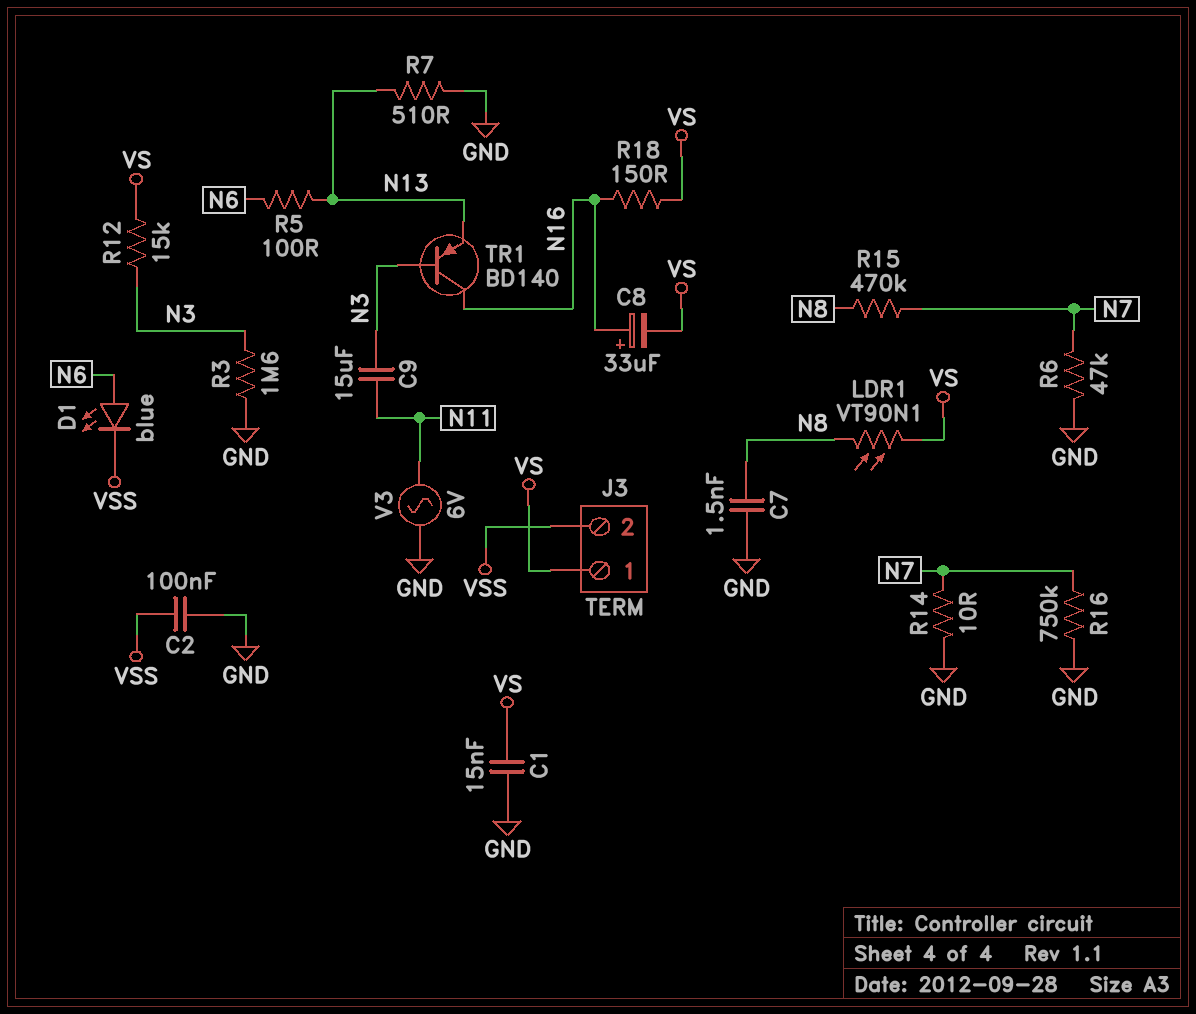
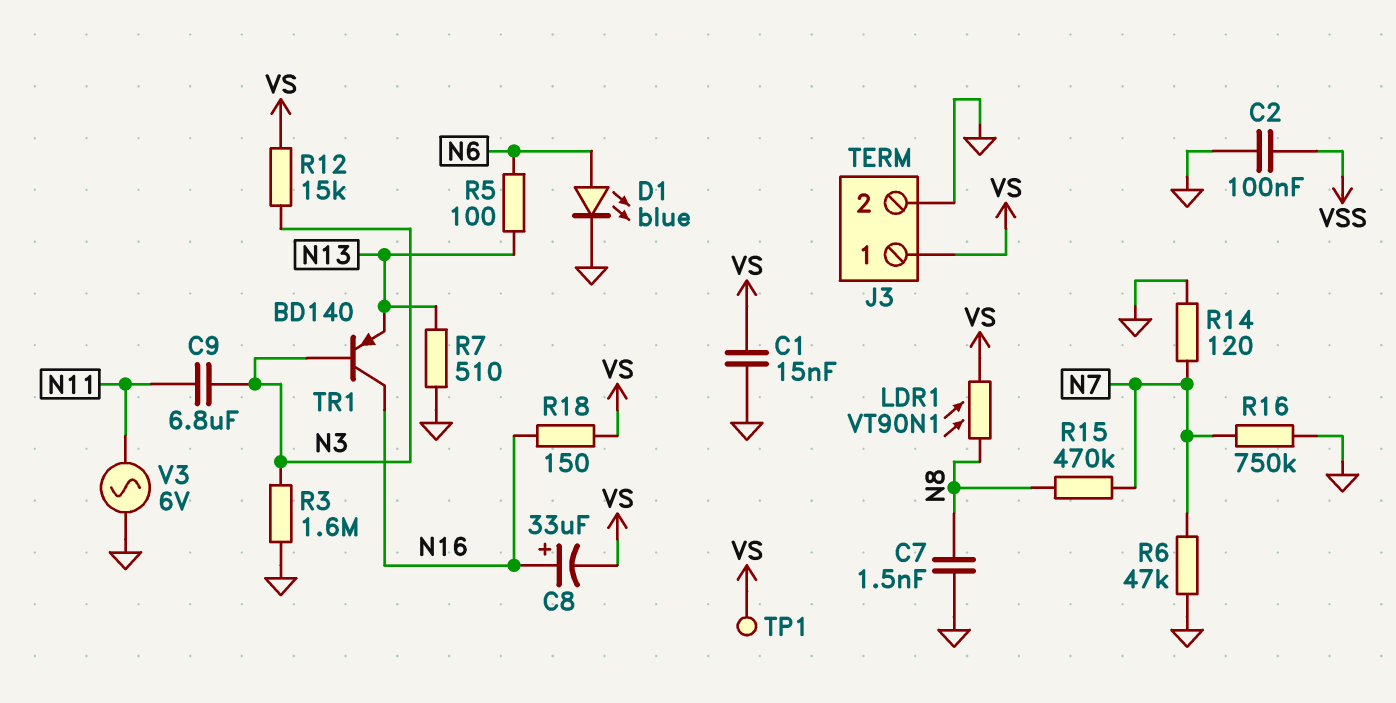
C9: 15uF (N3, N11) -> 6.8uF (N3, N11)
D1: LED blue (A N6, K VSS) -> LED blue (A N6, K GND)
J3 pin 2: VSS -> GND
R14: 10 (GND, N7) -> 120 (GND, N7)
TP1: none -> test point (VS)

